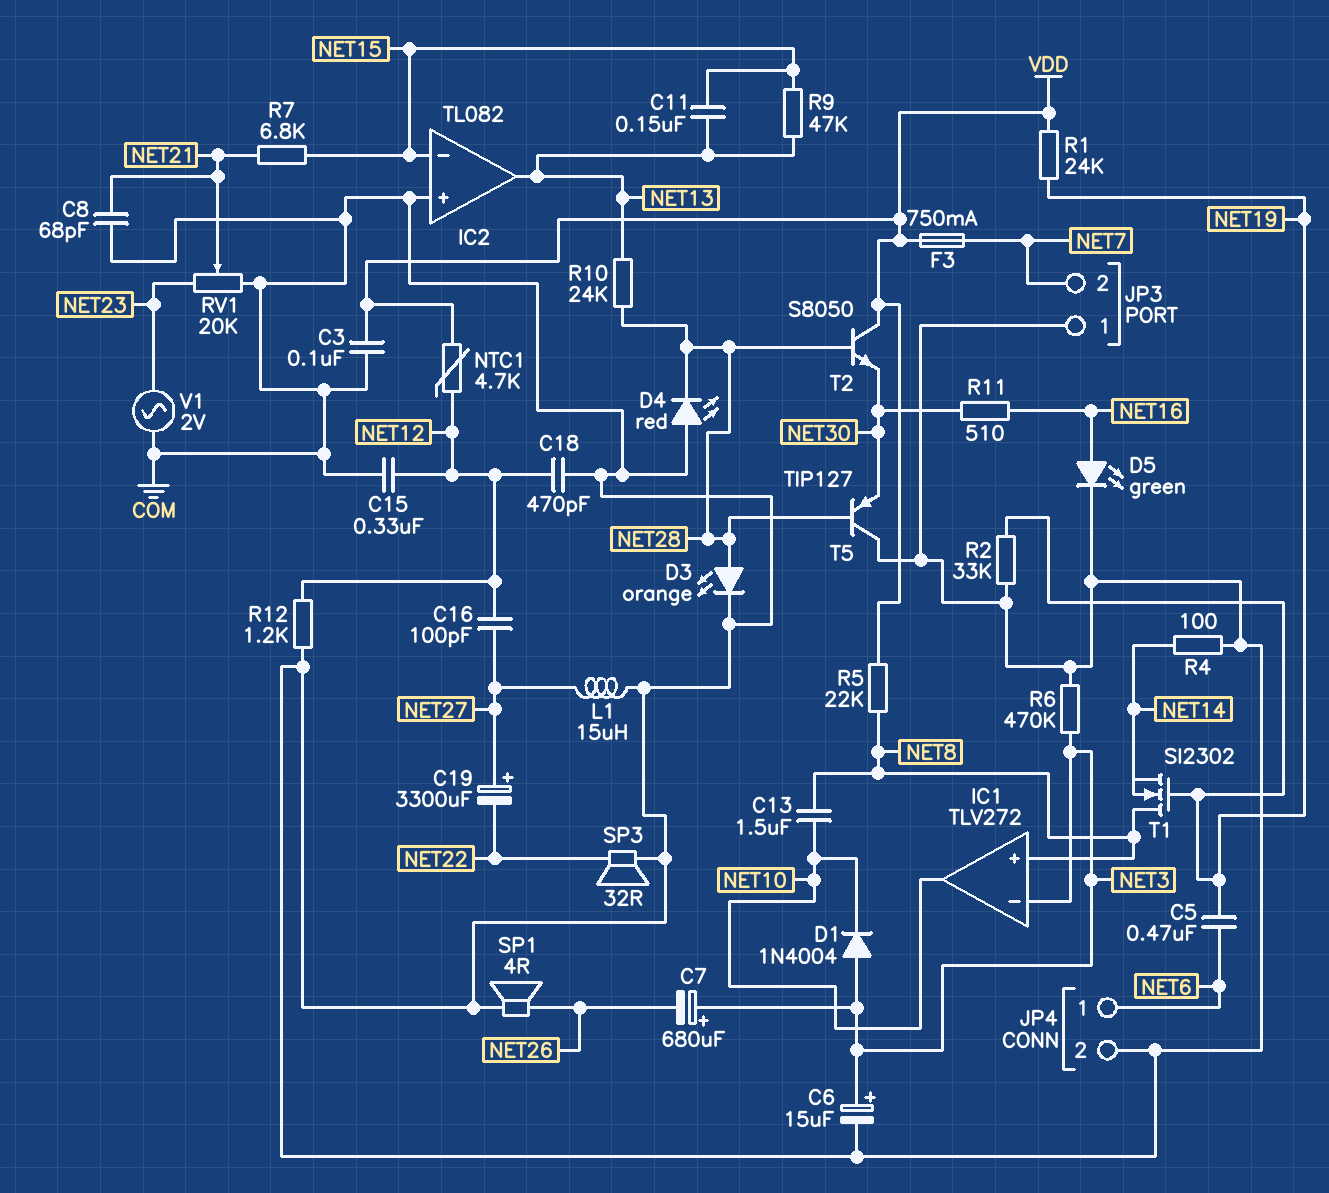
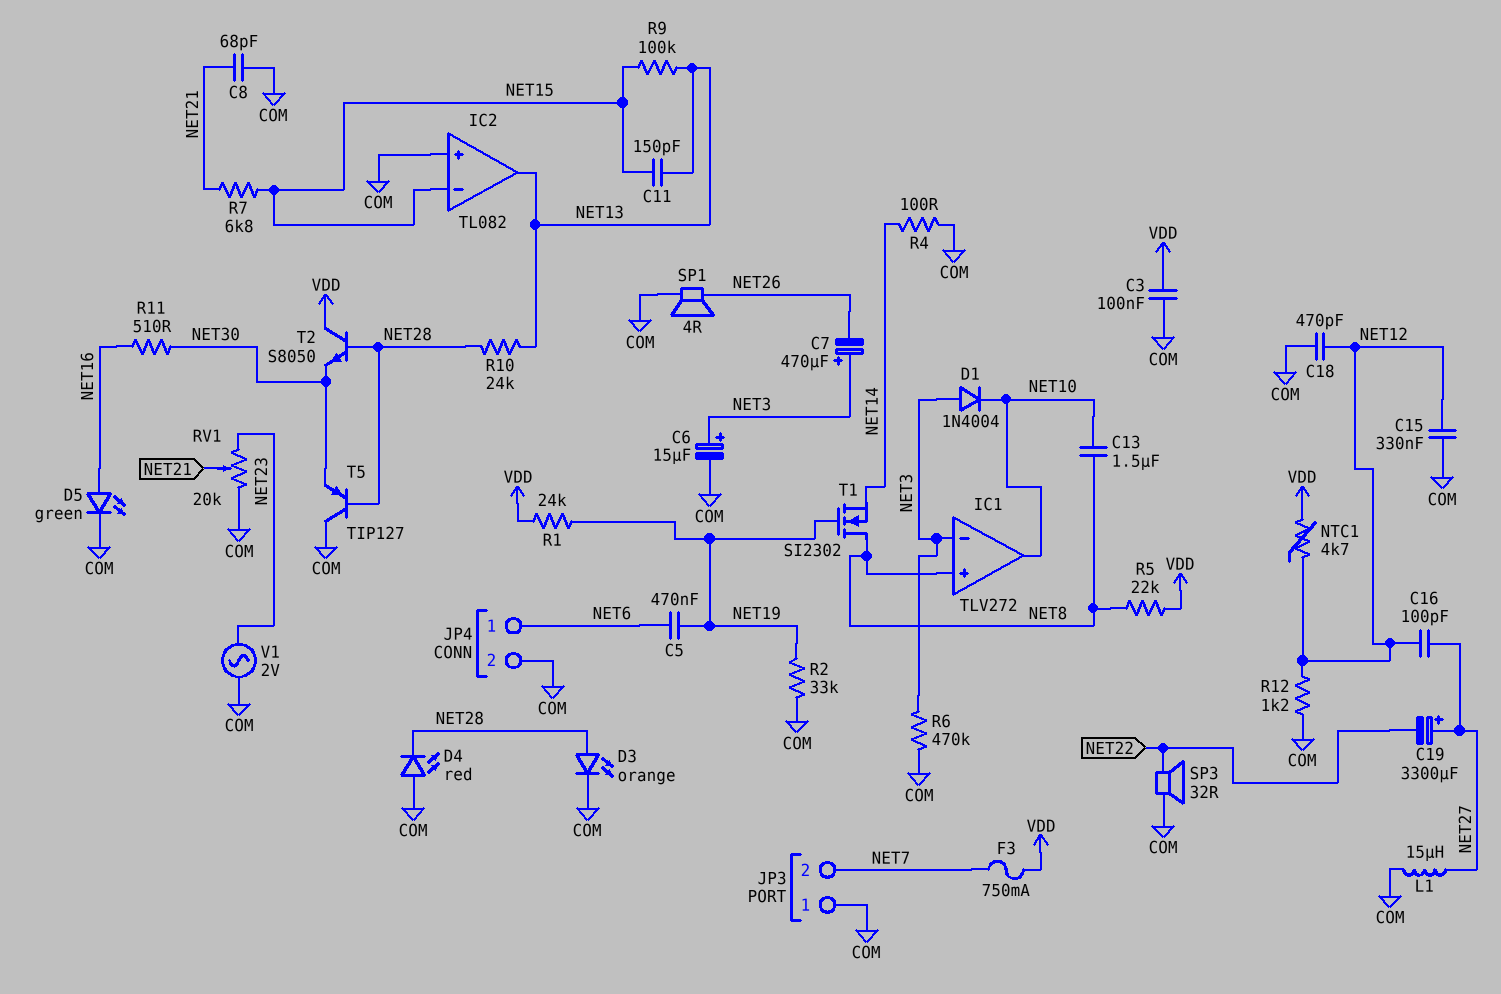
C7: 680uF (plus NET3, minus NET26) -> 470uF (plus NET3, minus NET26)
C11: 150nF (NET13, NET15) -> 150pF (NET13, NET15)
R9: 47k (NET13, NET15) -> 100k (NET13, NET15)

